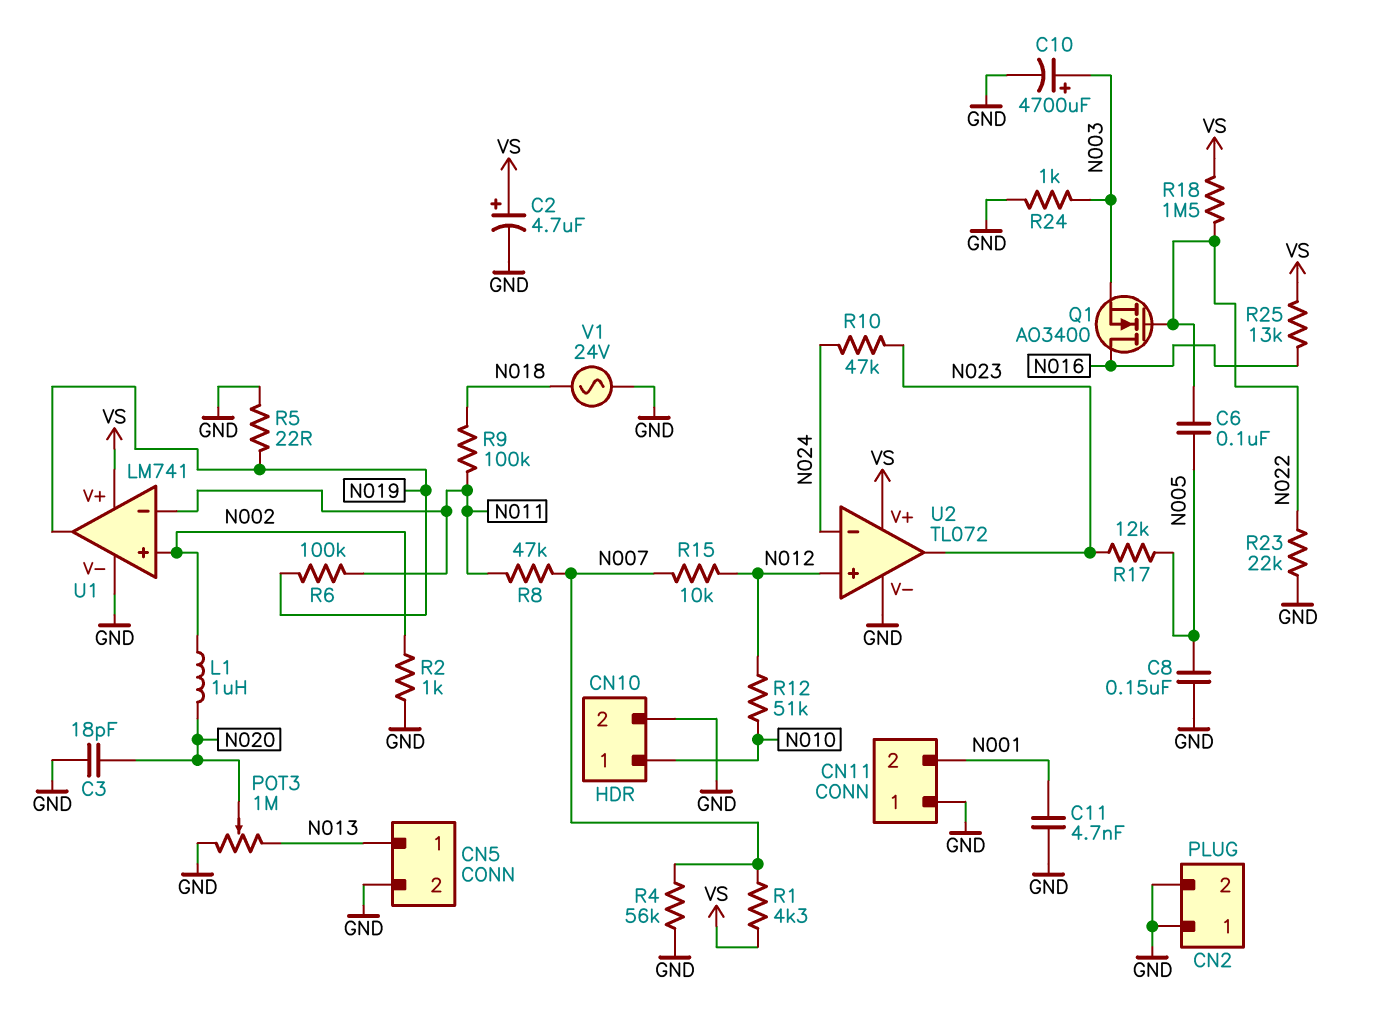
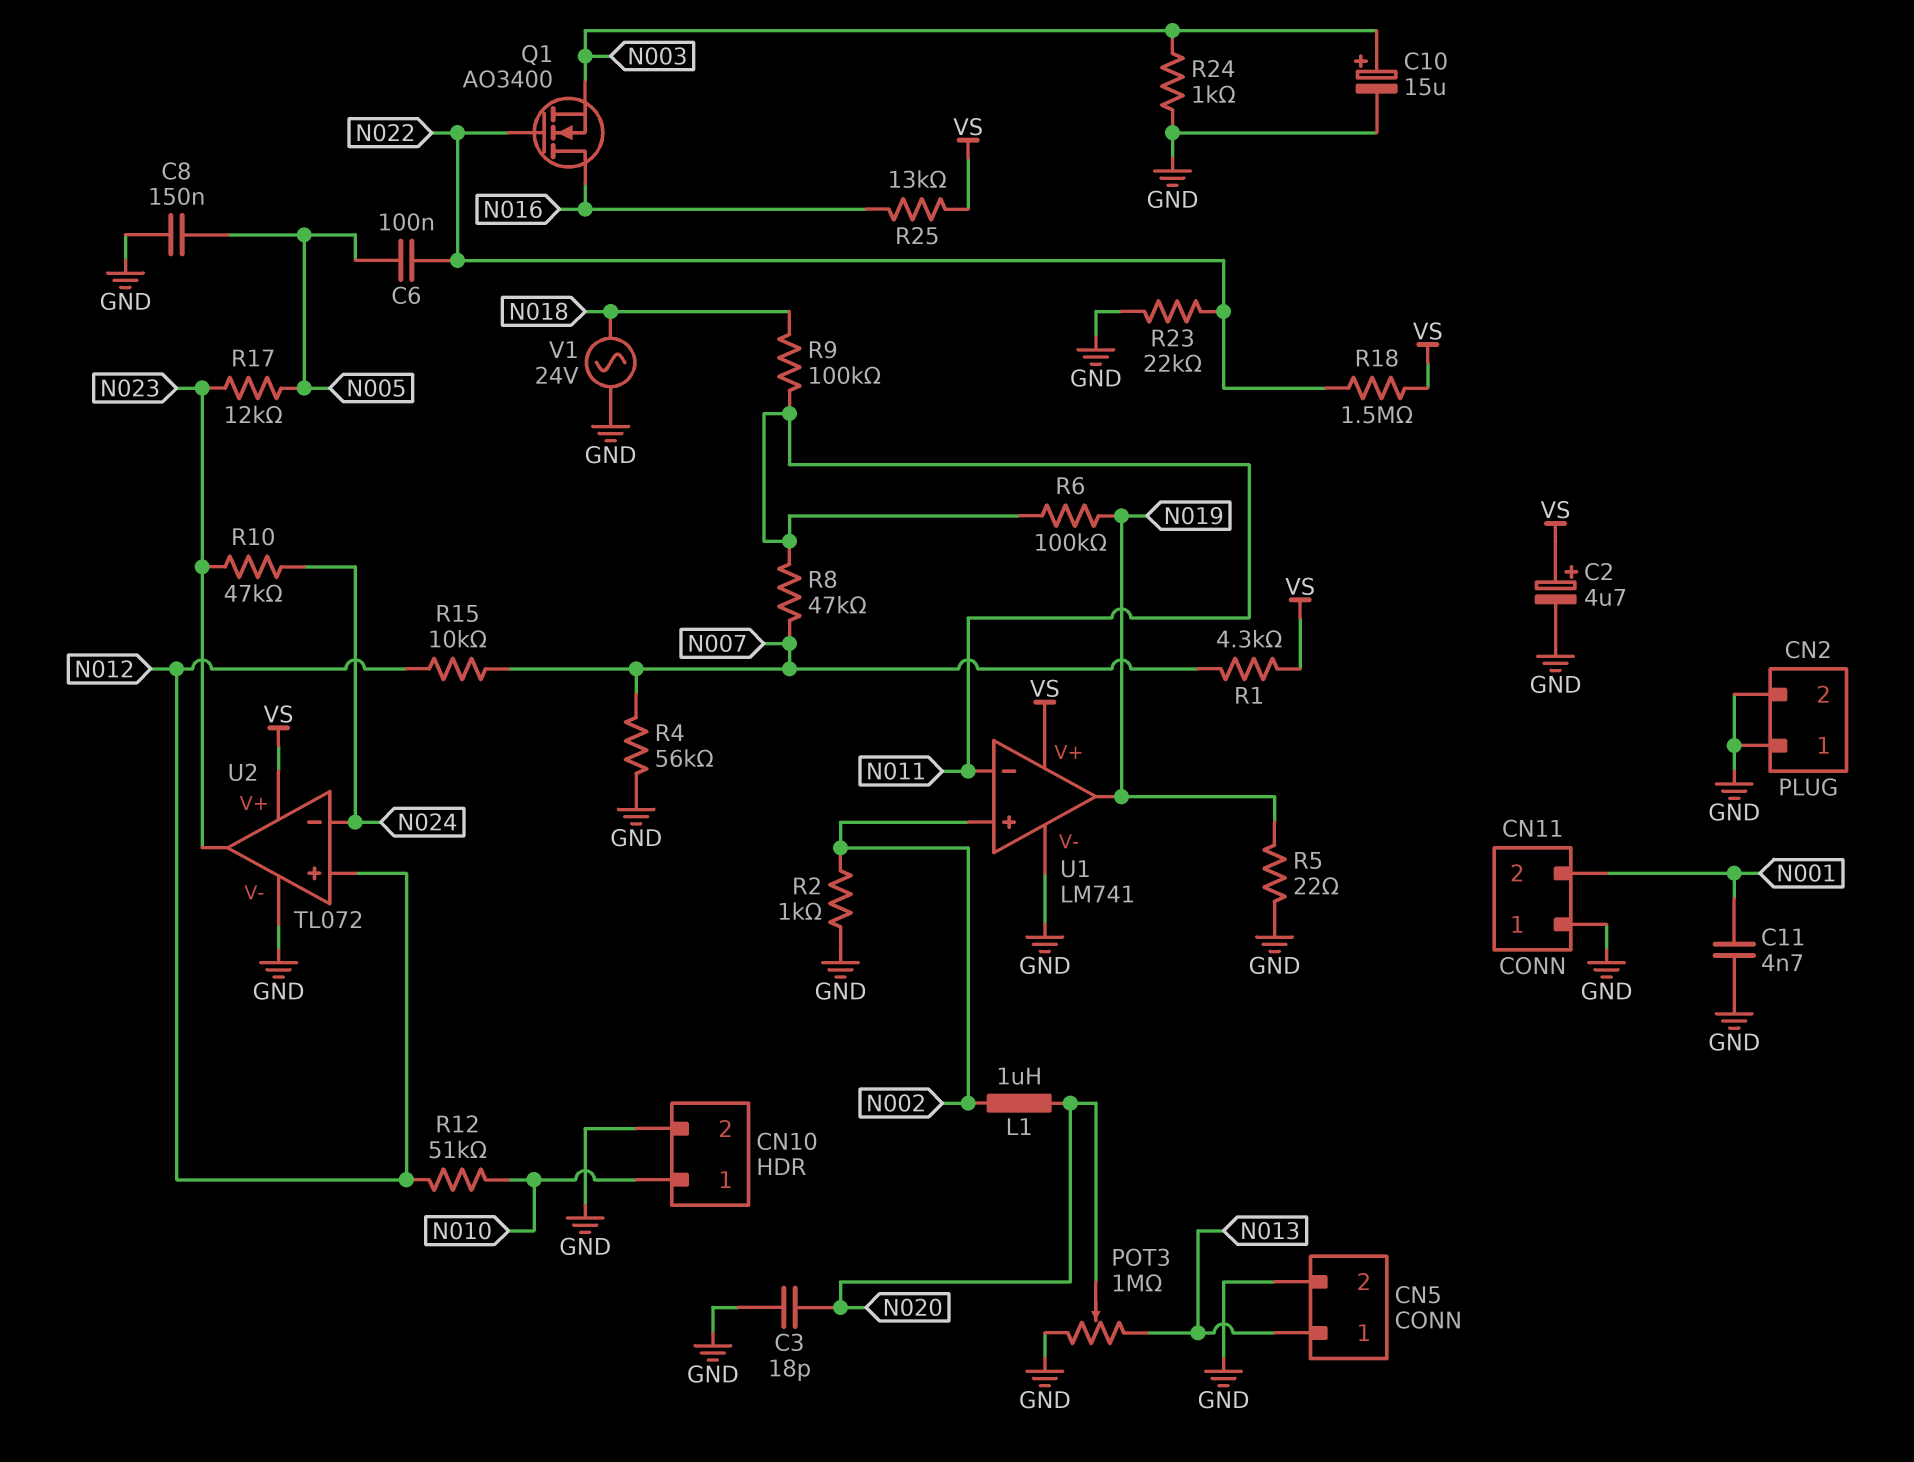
C10: 4700uF (plus N003, minus GND) -> 15uF (plus N003, minus GND)

